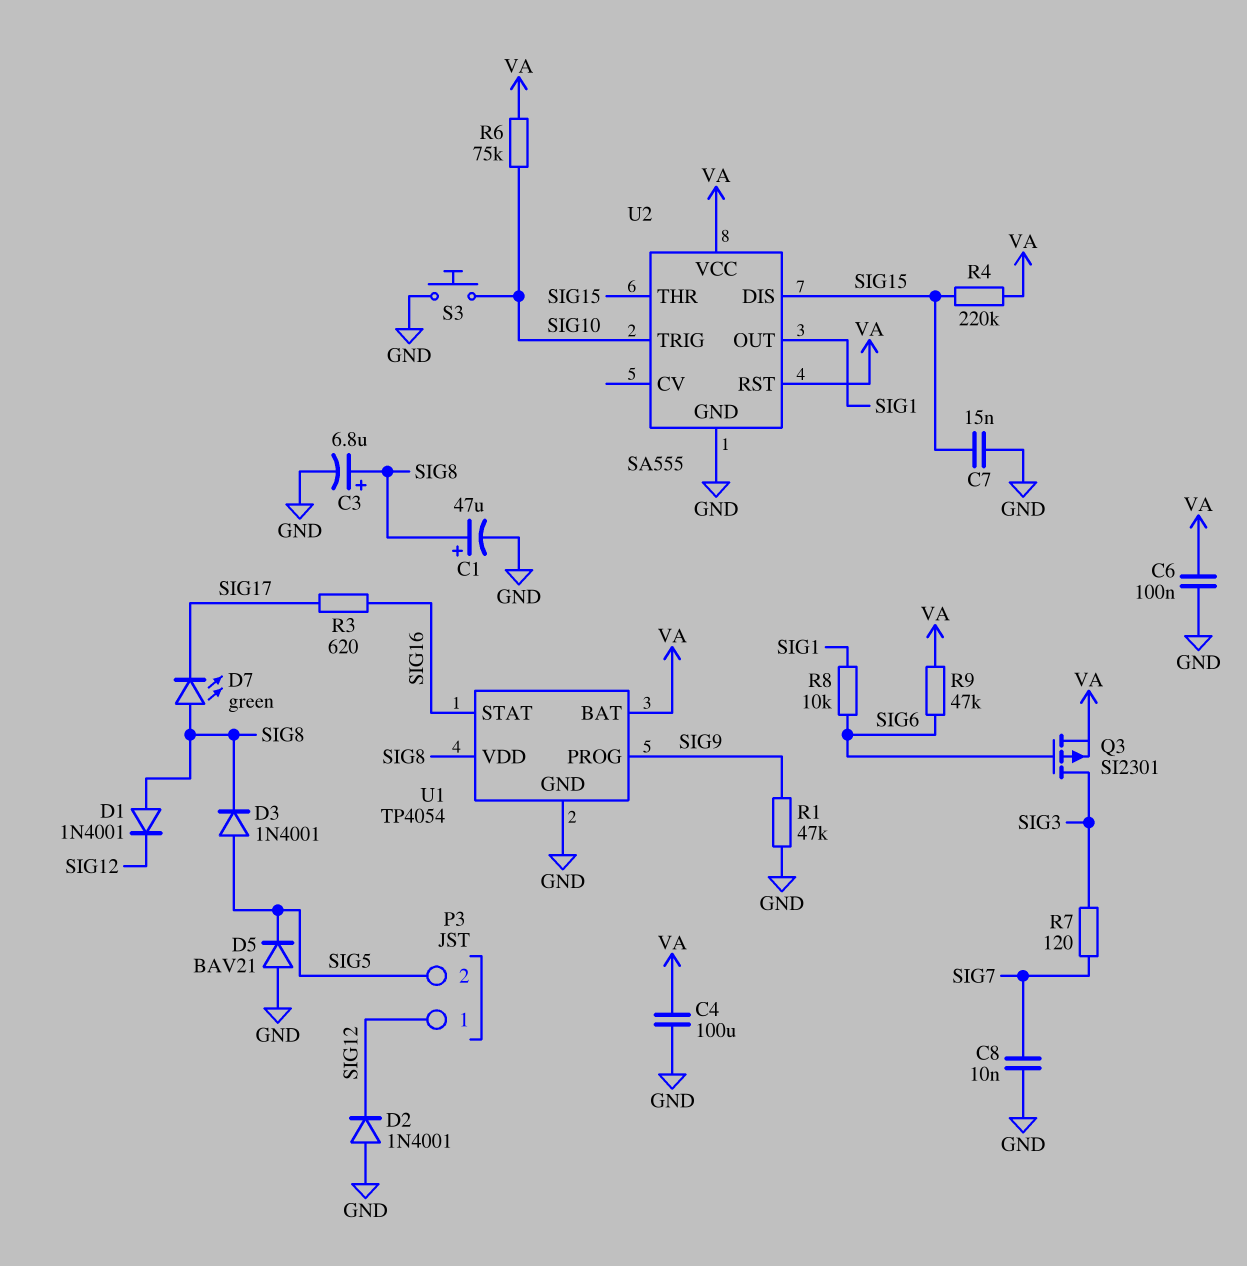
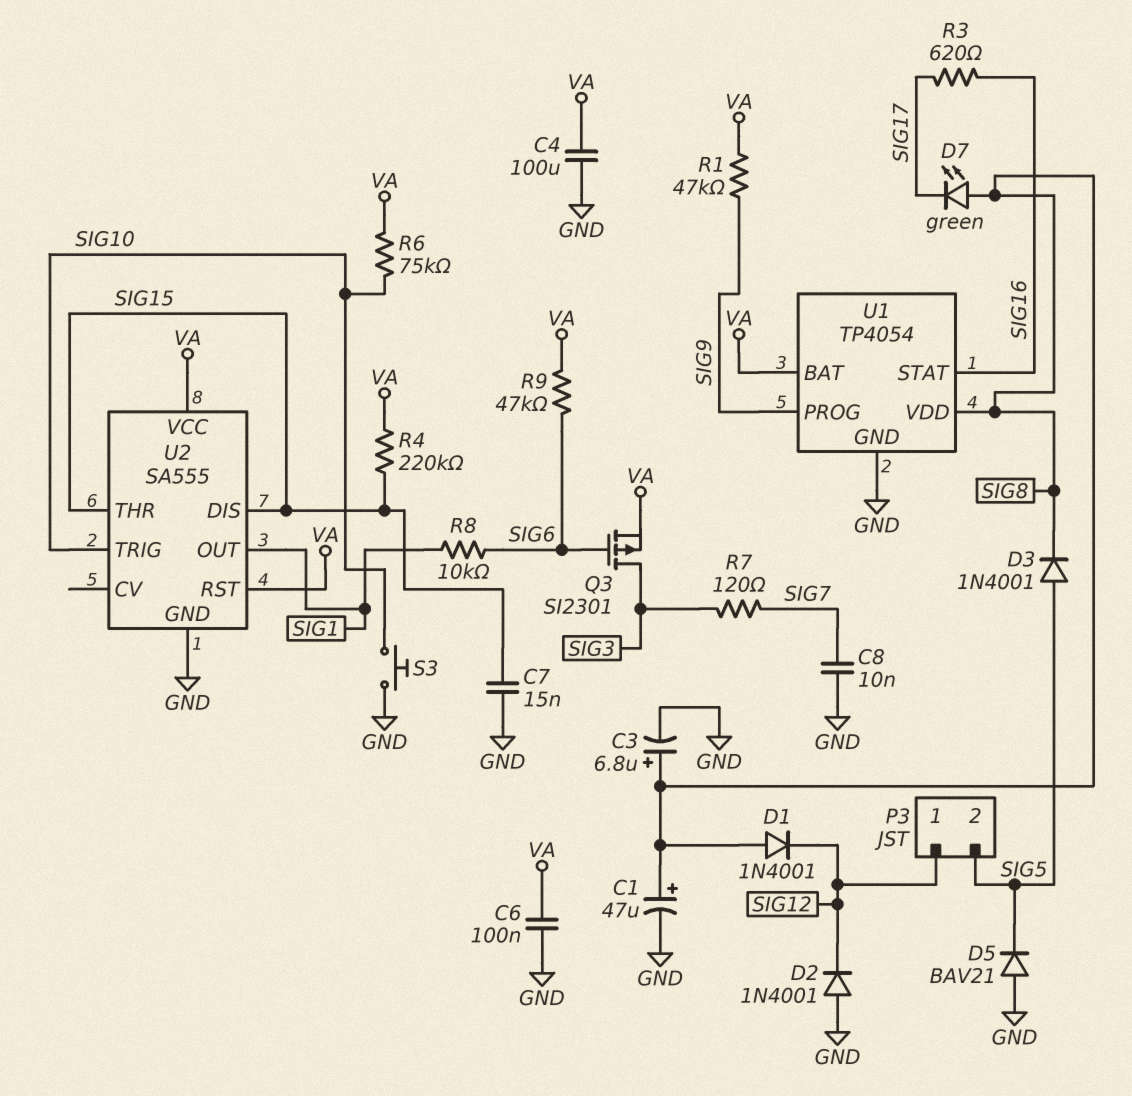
R1: 47k (GND, SIG9) -> 47k (SIG9, VA)

